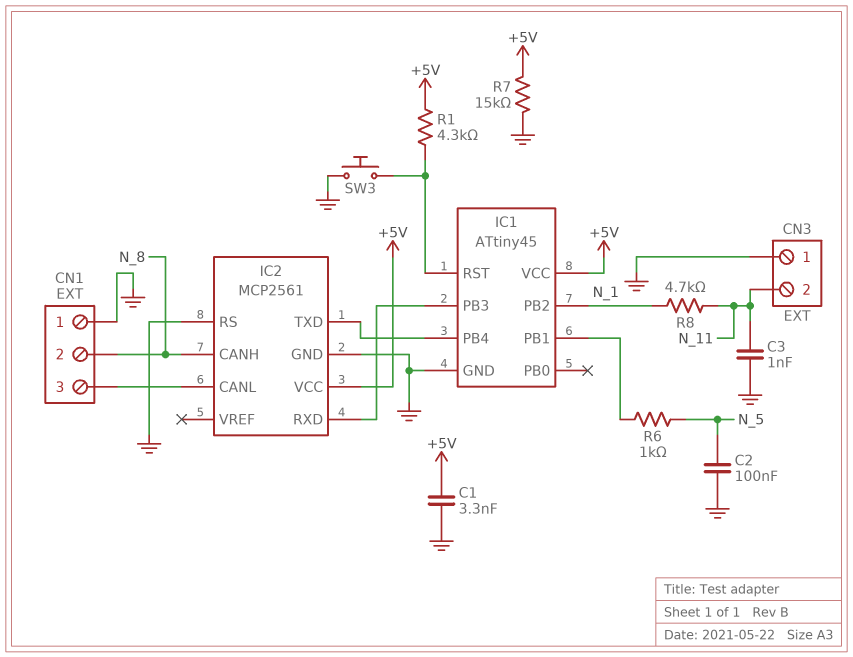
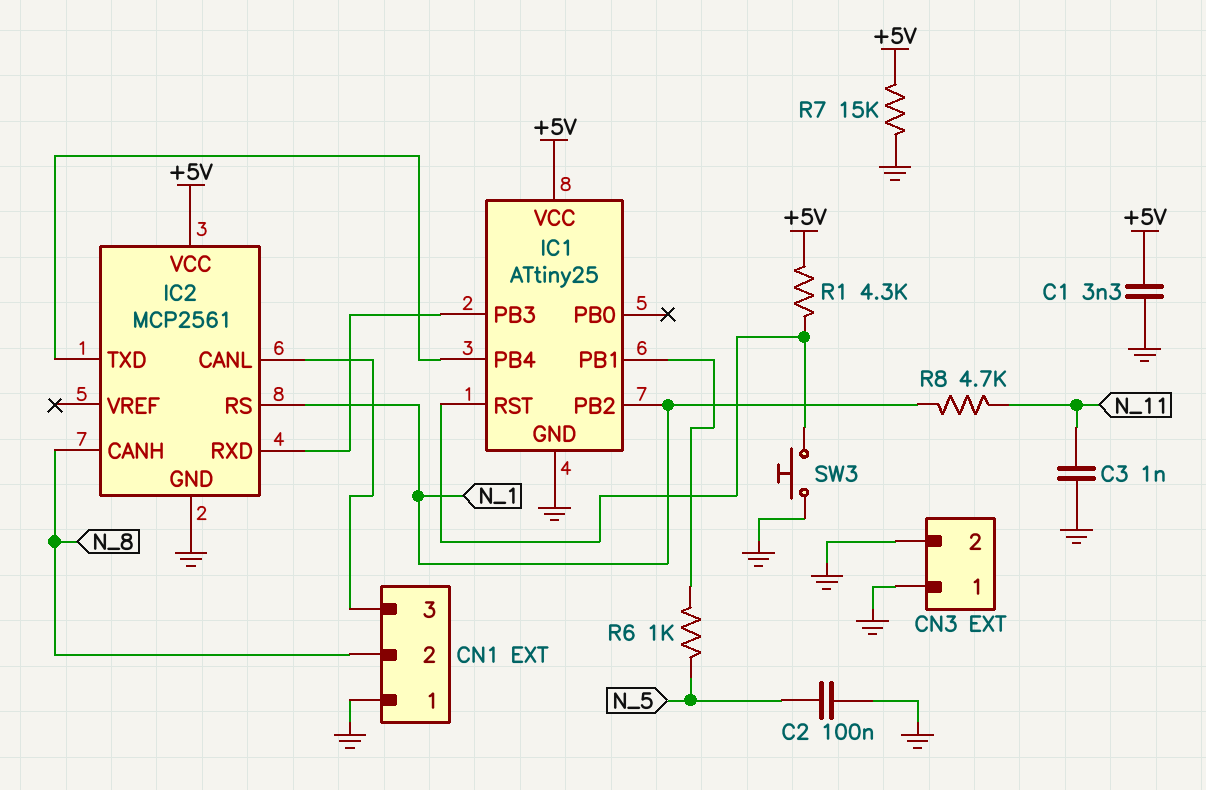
CN3 pin 2: N_11 -> GND
IC1: ATtiny45 -> ATtiny25
IC2 pin RS: GND -> N_1

